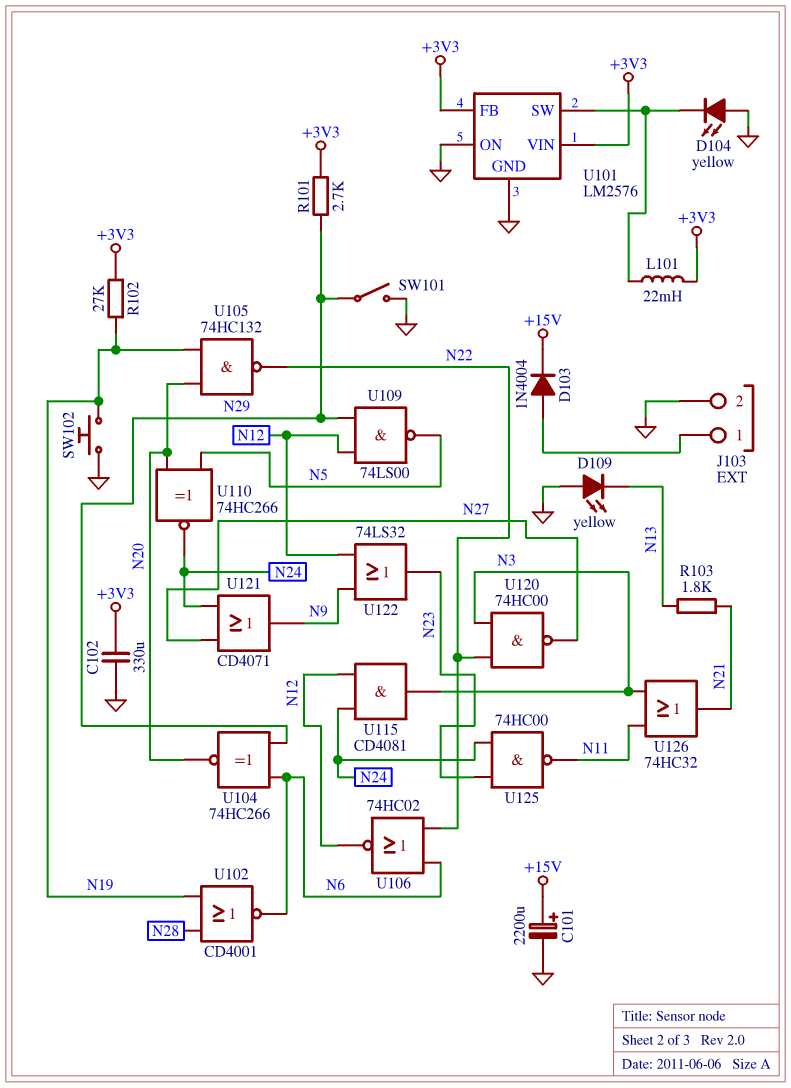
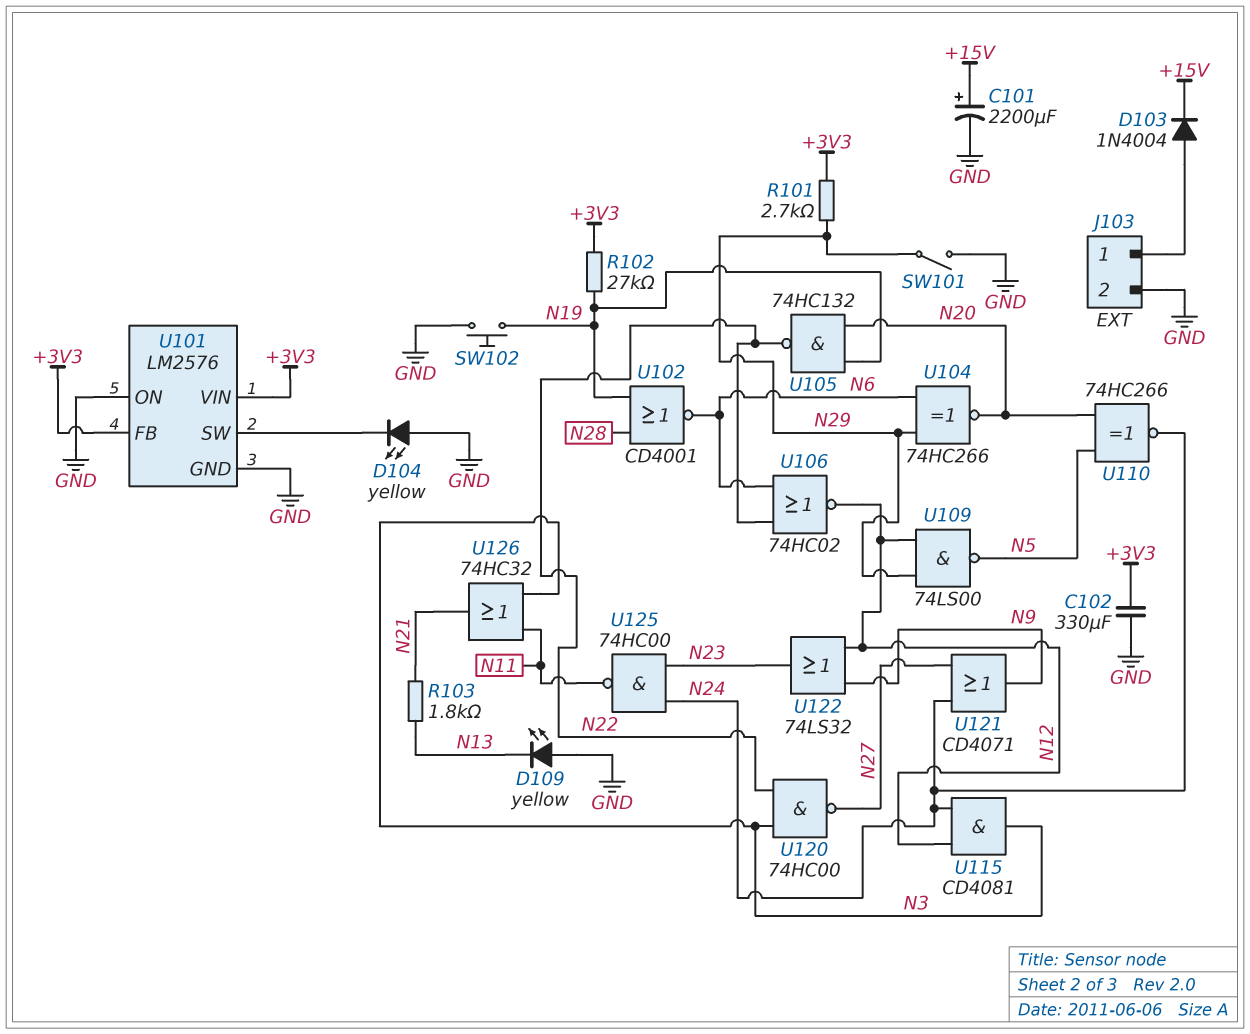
L101: 22mH (+3V3, U101/SW) -> none

